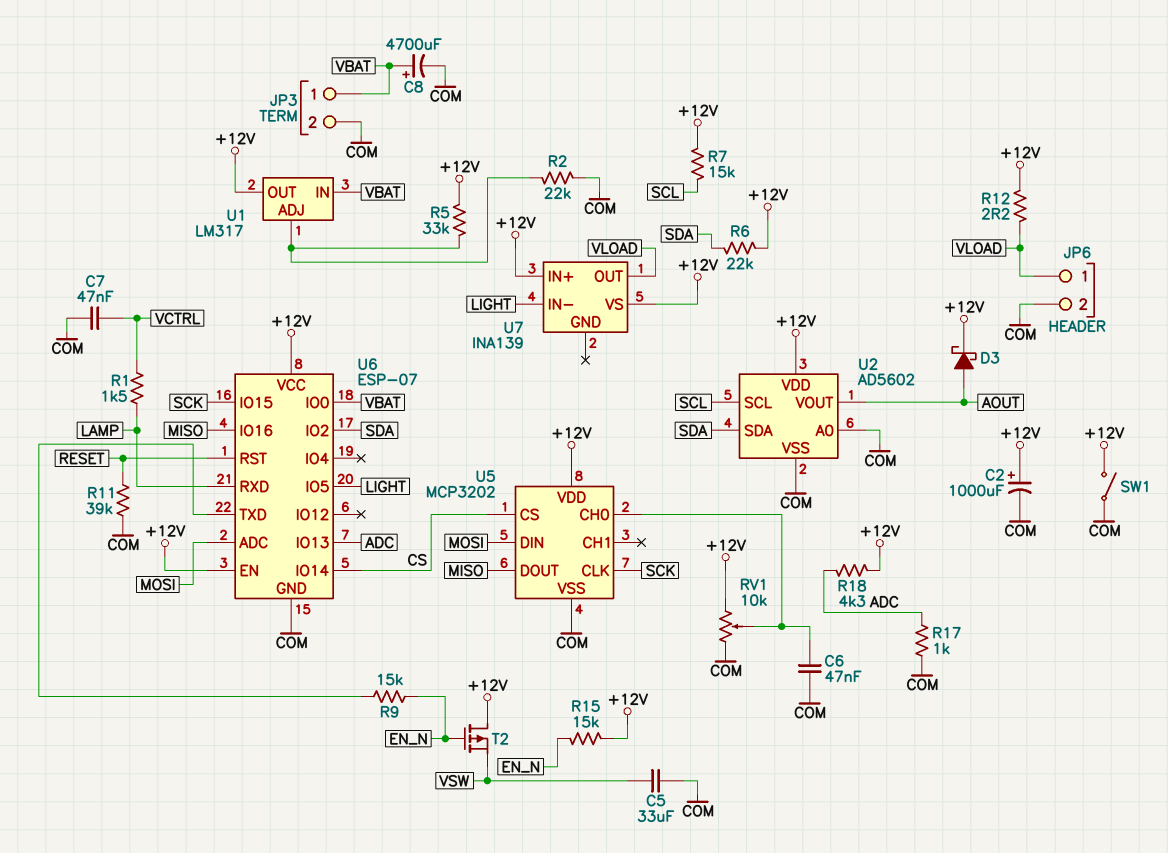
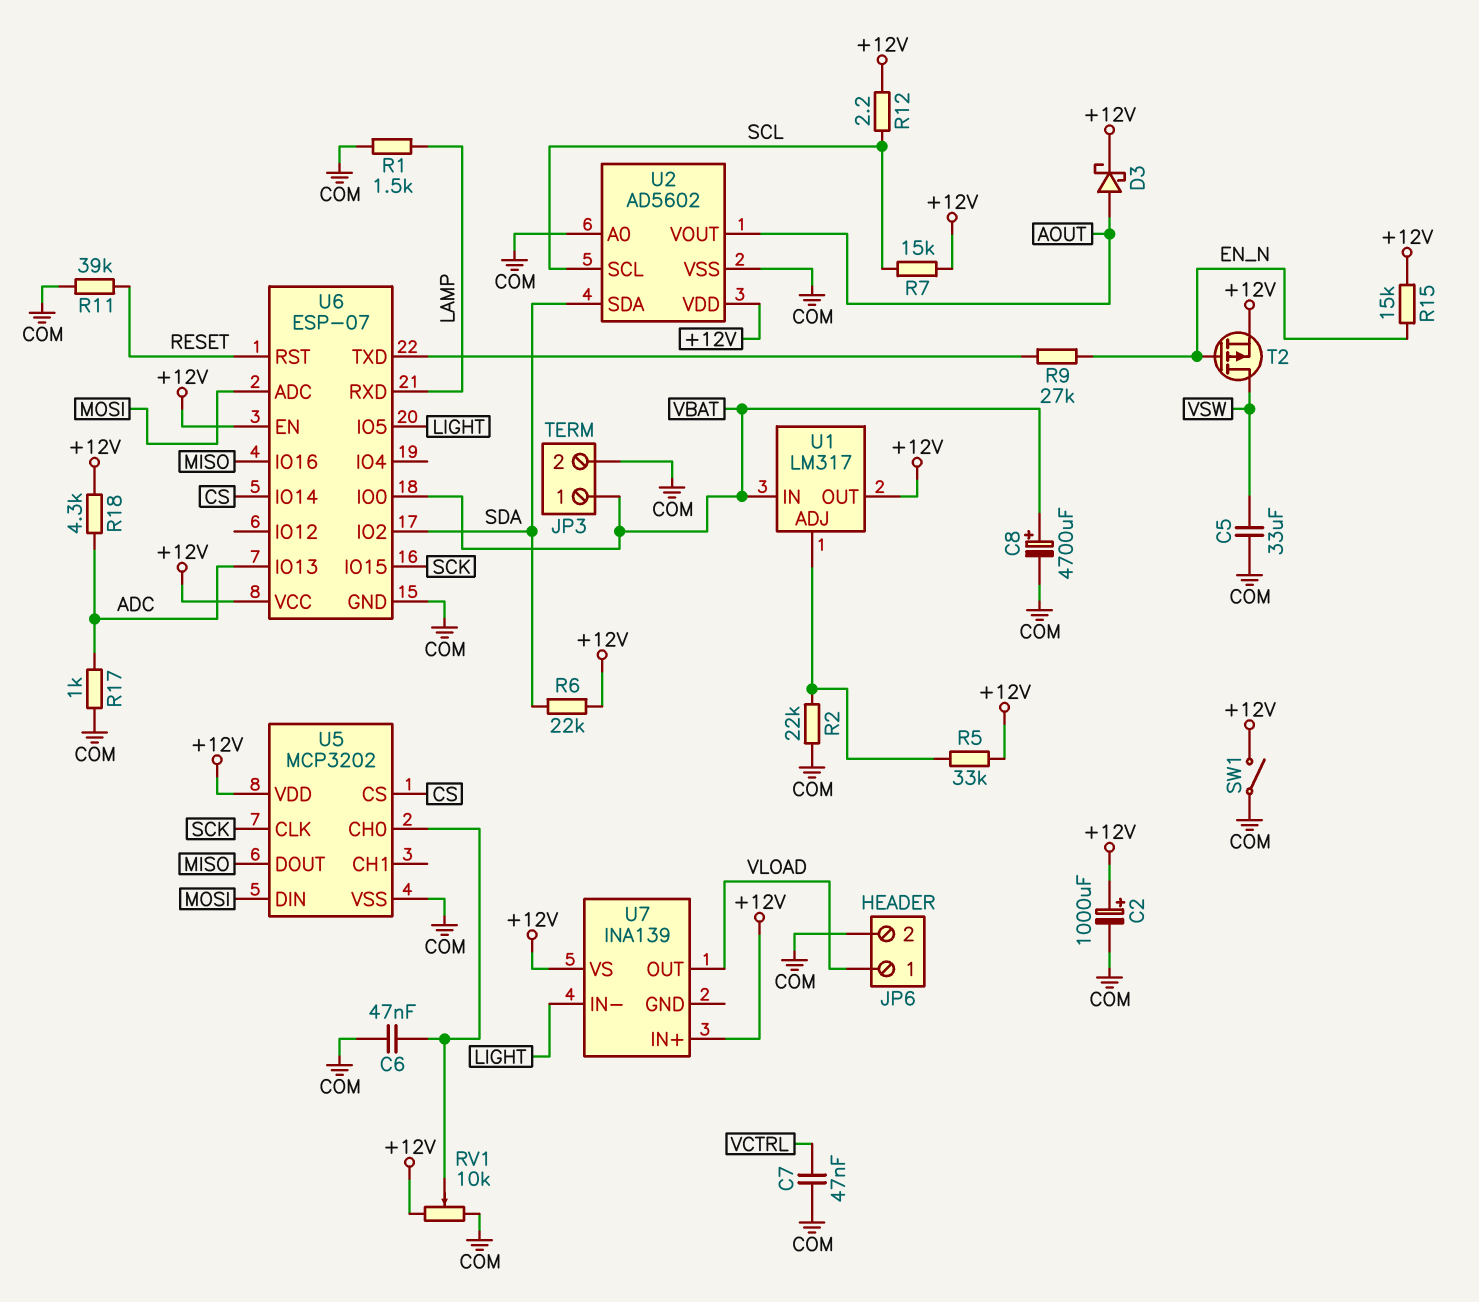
R1: 1.5k (LAMP, VCTRL) -> 1.5k (COM, LAMP)
R9: 15k (EN_N, U6/TXD) -> 27k (EN_N, U6/TXD)
R12: 2.2 (+12V, VLOAD) -> 2.2 (+12V, SCL)
T2: PMOS (G EN_N, D +12V, S VSW) -> PMOS (G EN_N, D VSW, S +12V)

